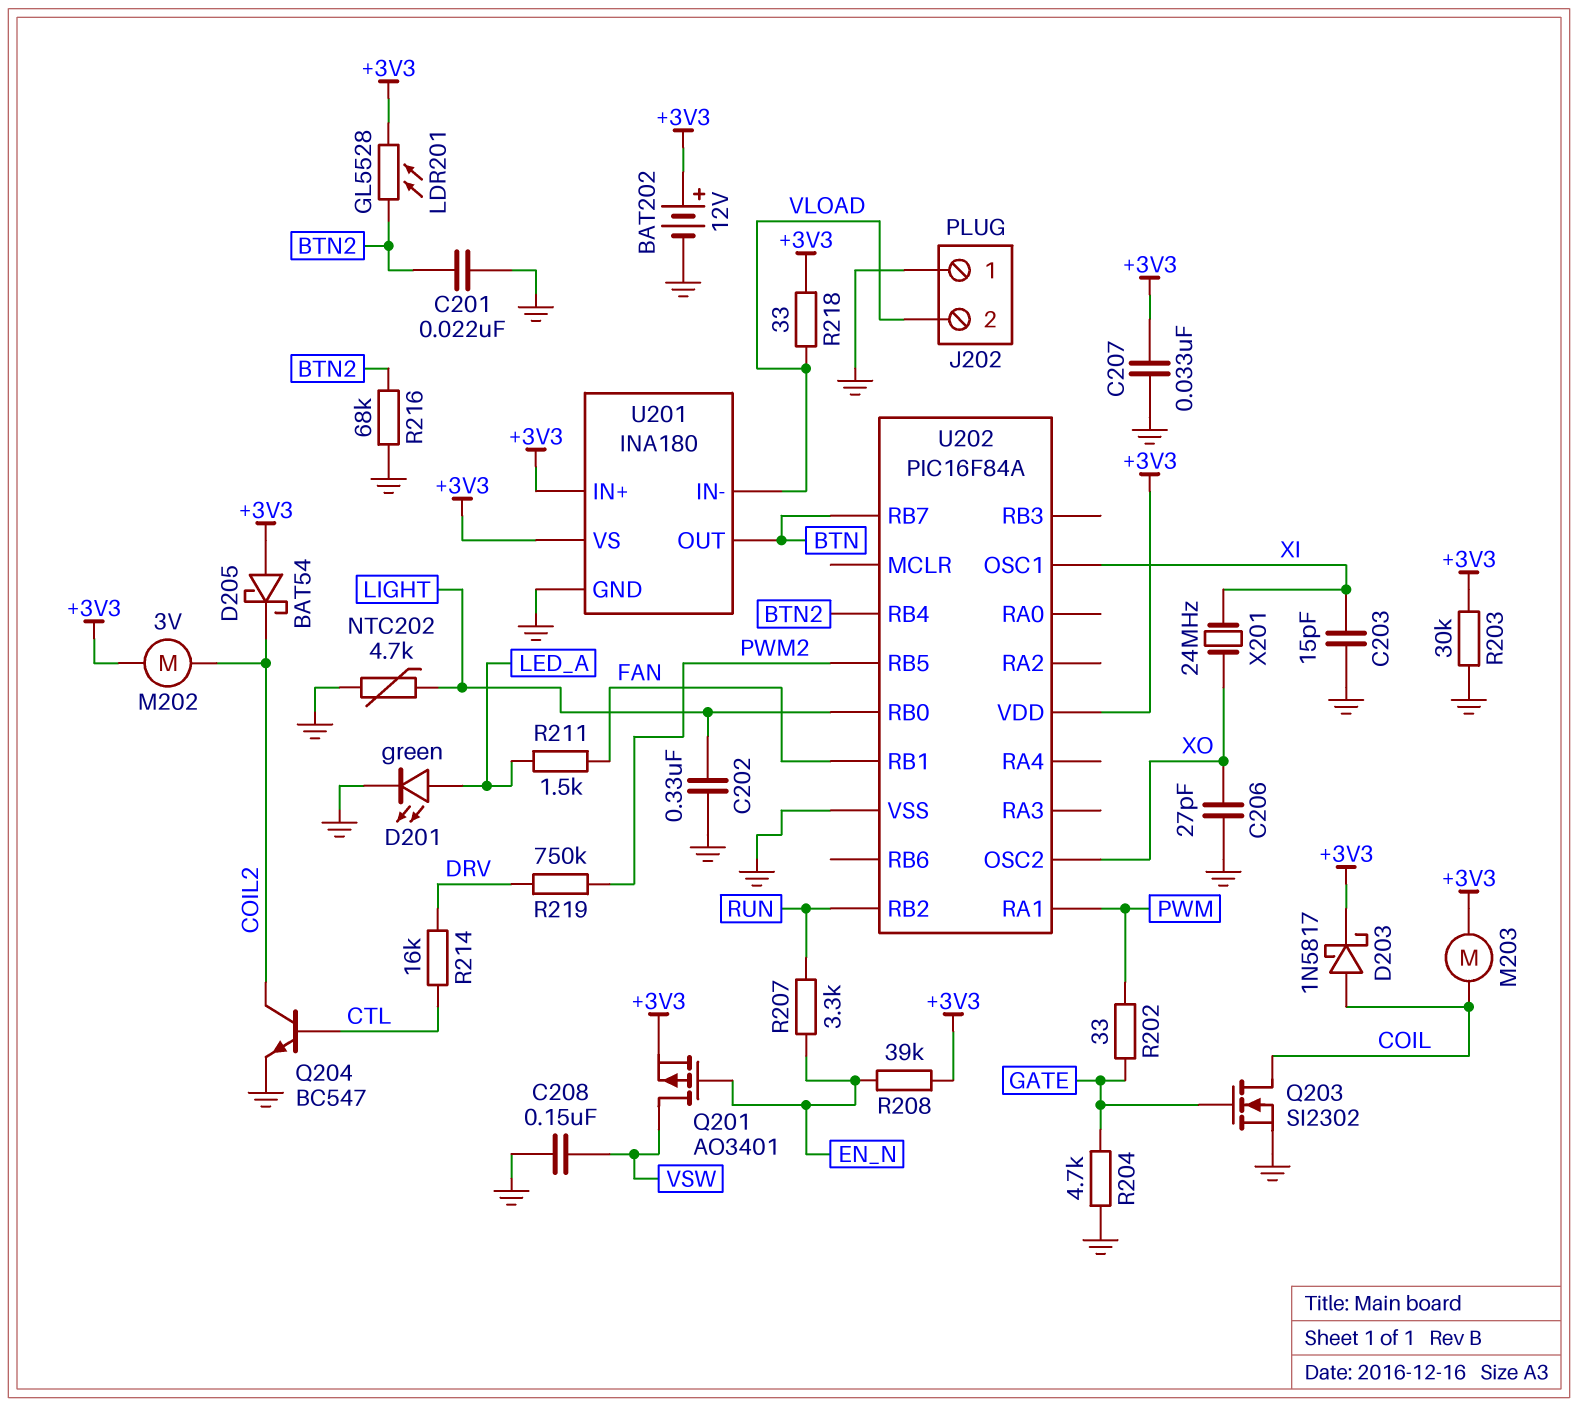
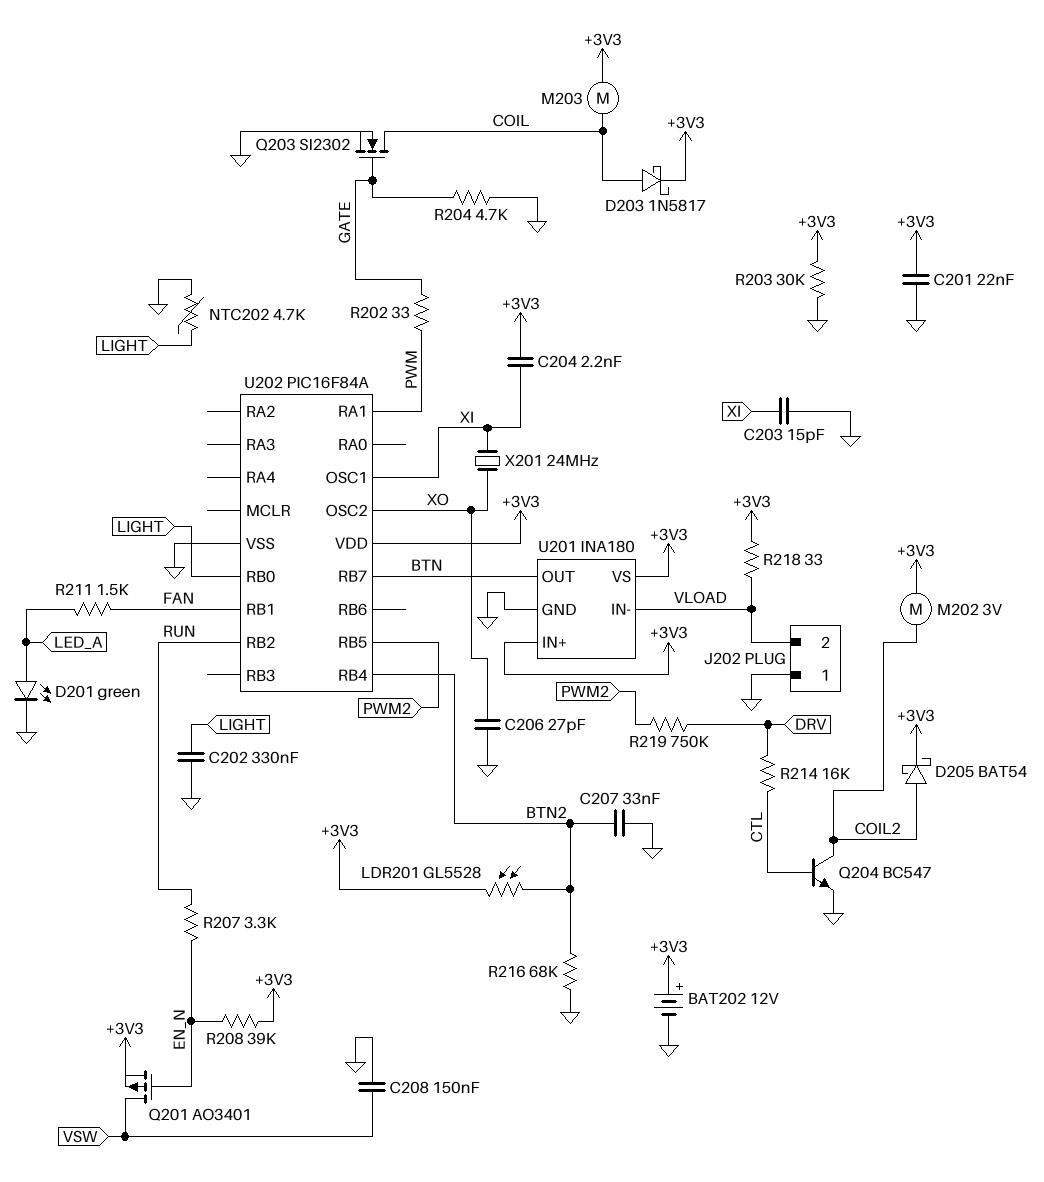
C201: 22nF (BTN2, GND) -> 22nF (+3V3, GND)
C204: none -> 2.2nF (+3V3, XI)
C207: 33nF (+3V3, GND) -> 33nF (BTN2, GND)
D205: schottky BAT54 (A +3V3, K COIL2) -> schottky BAT54 (A COIL2, K +3V3)

